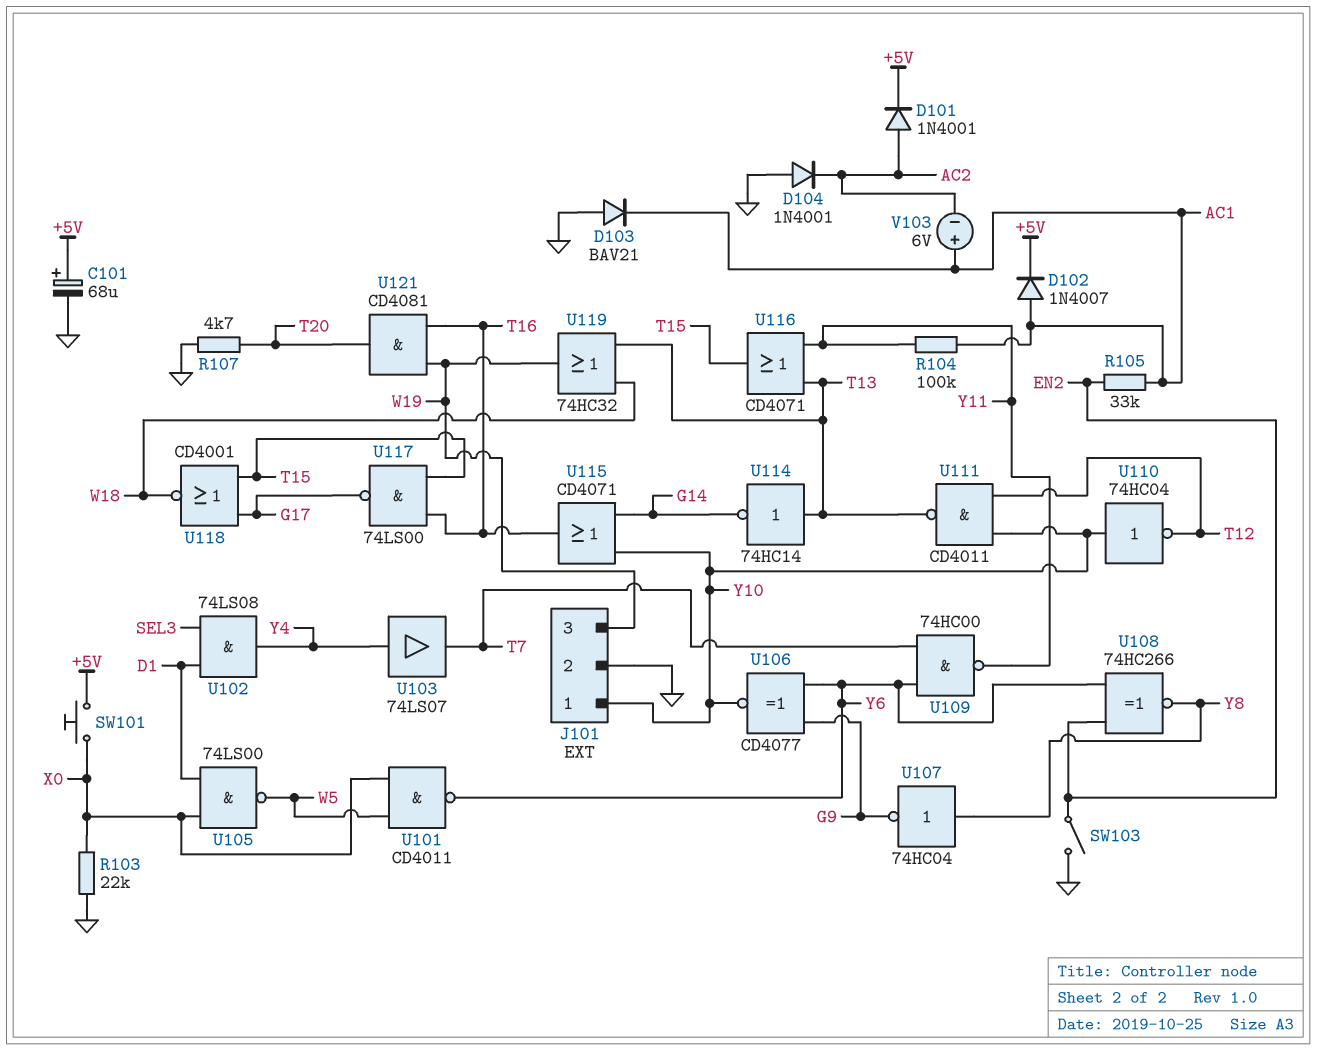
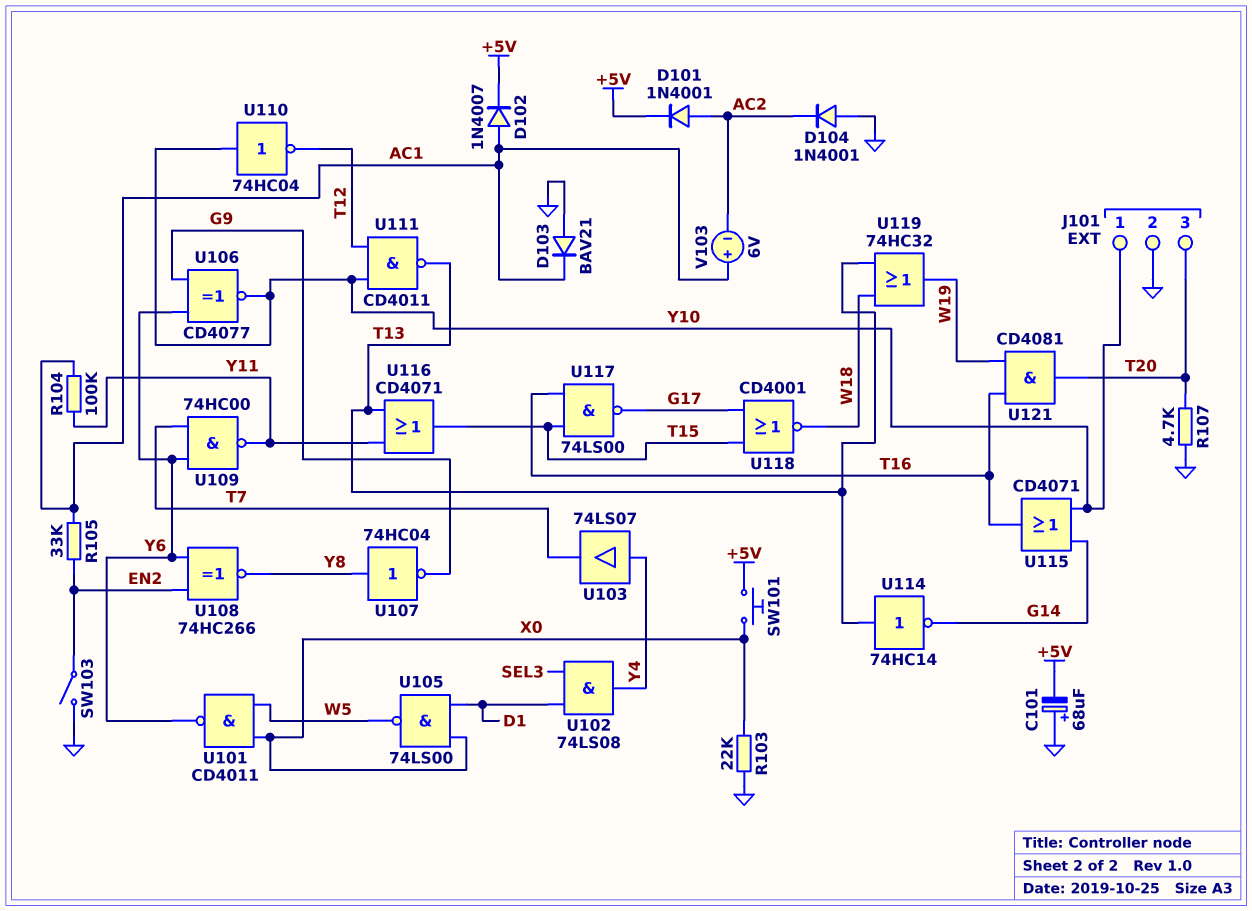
C101: 68uF (plus +5V, minus GND) -> 68uF (plus GND, minus +5V)
J101 pin 3: W19 -> T20

